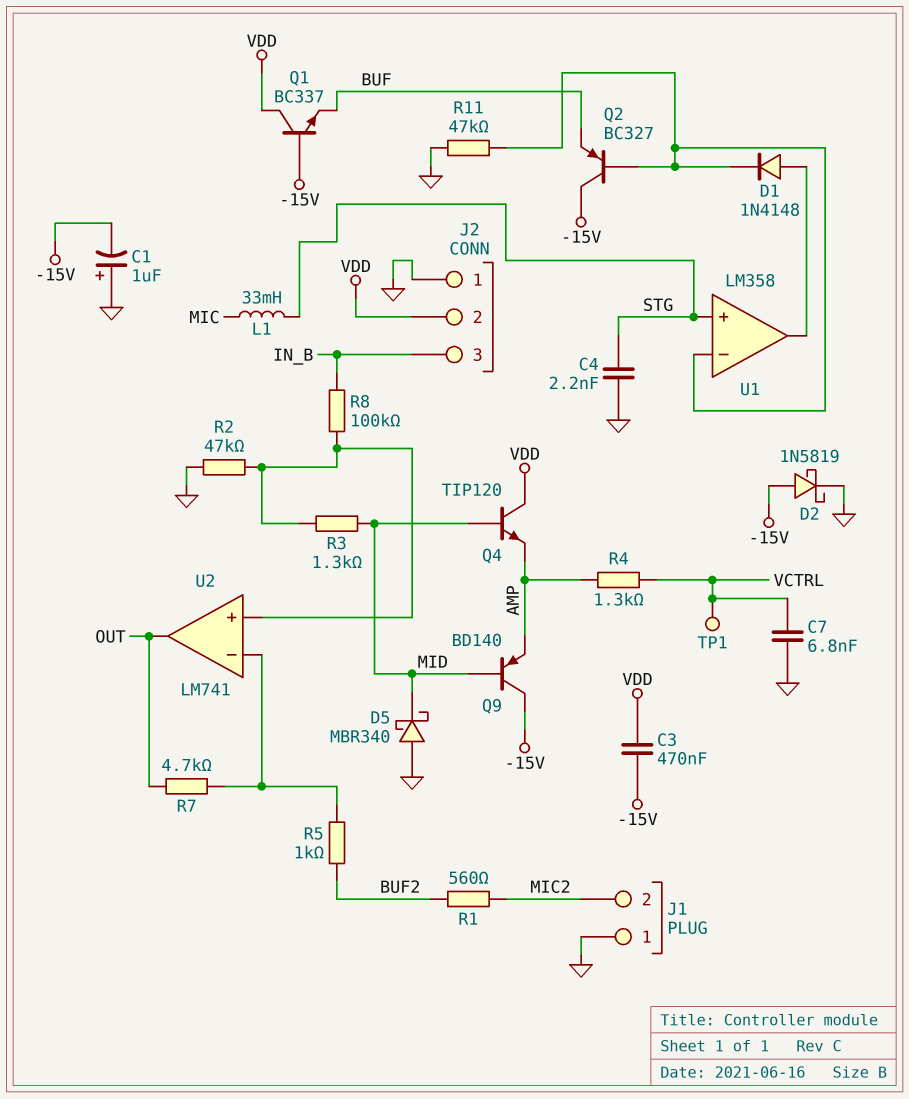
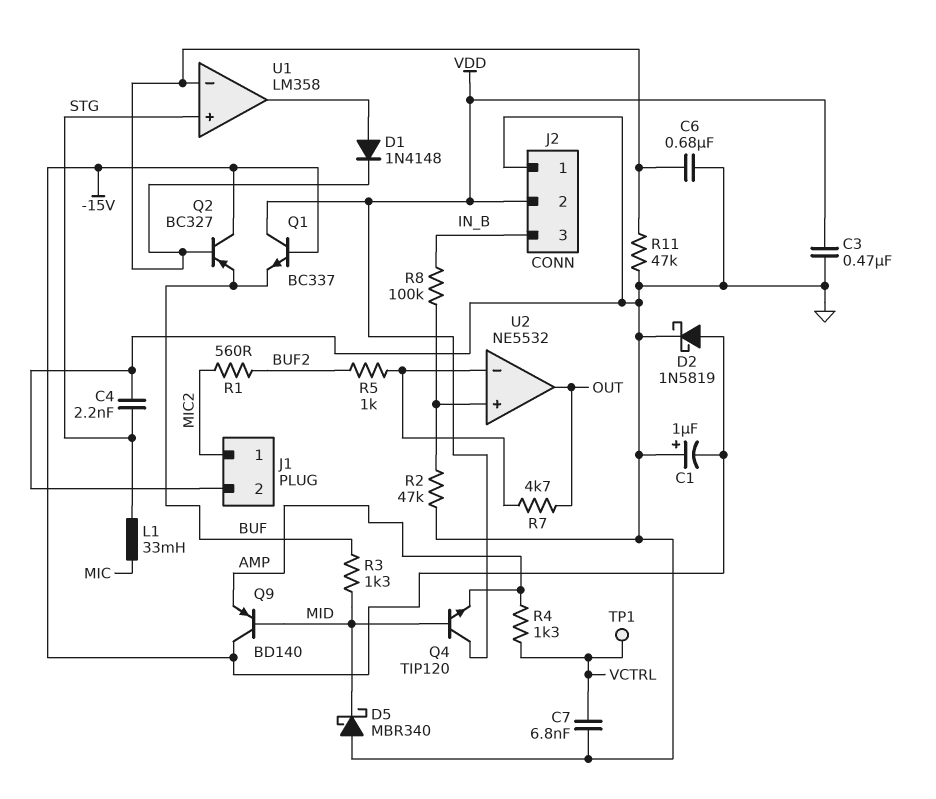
C3: 470nF (-15V, VDD) -> 470nF (GND, VDD)
C6: none -> 680nF (GND, U1/in-)
J1 pin 1: GND -> MIC2
J1 pin 2: MIC2 -> GND
R3: 1.3k (MID, U2/in+) -> 1.3k (BUF, MID)
U2: LM741 -> NE5532

